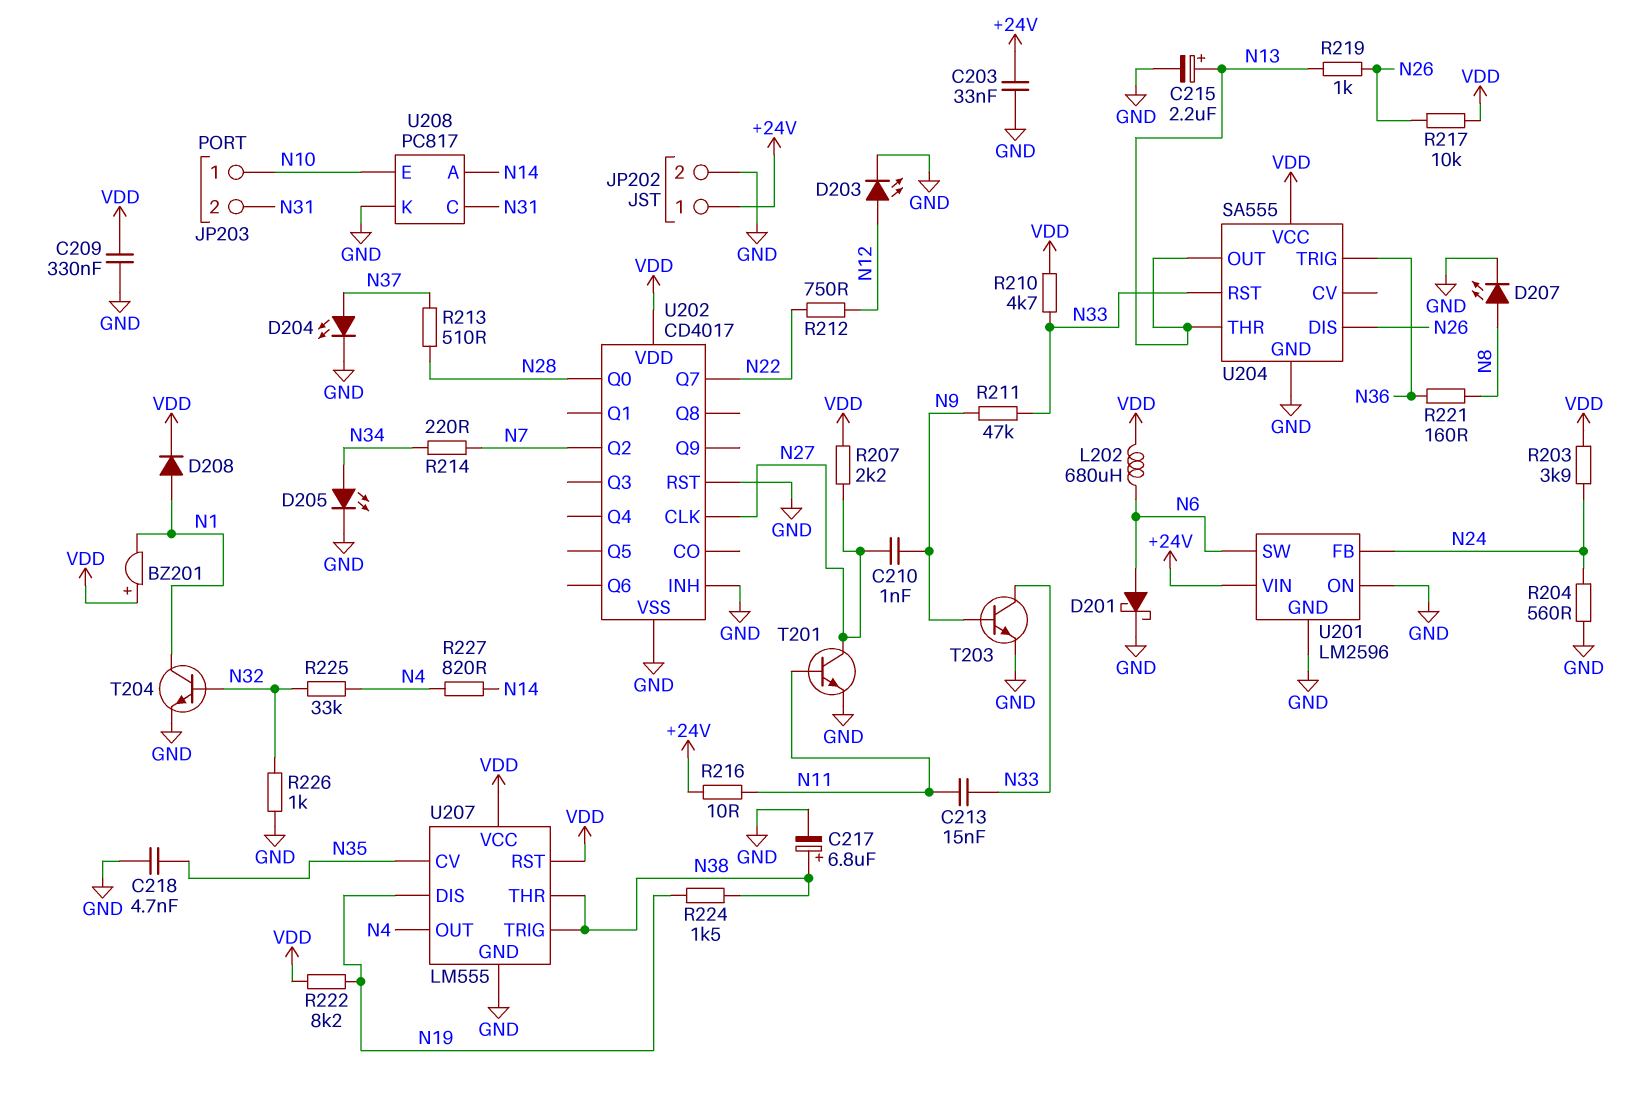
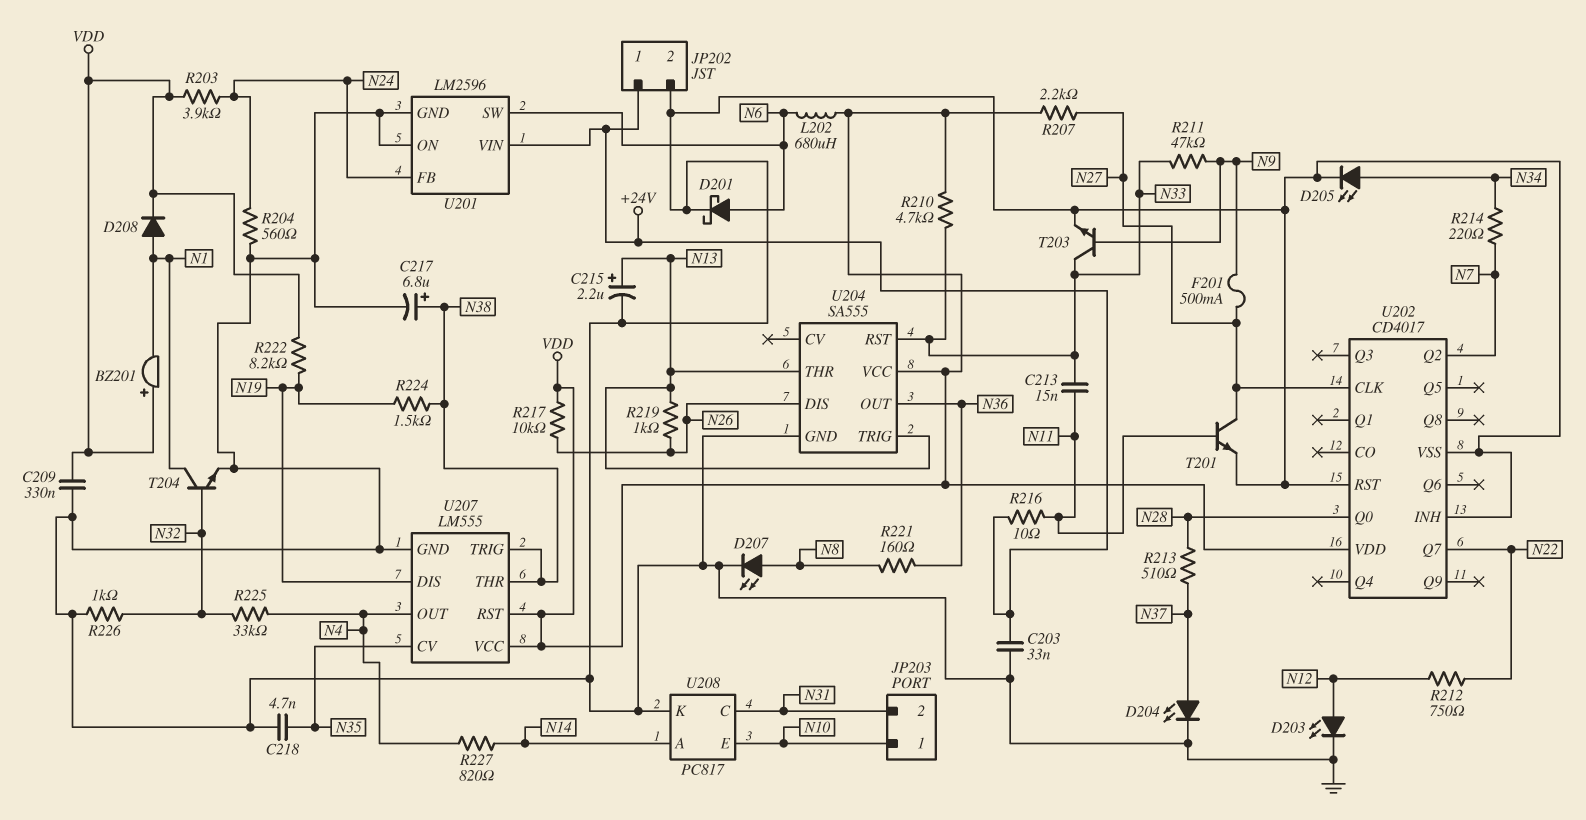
C210: 1nF (N9, N27) -> none
F201: none -> 500mA (N9, N27)
U204 pin OUT: N13 -> N36
U204 pin TRIG: N36 -> N13

